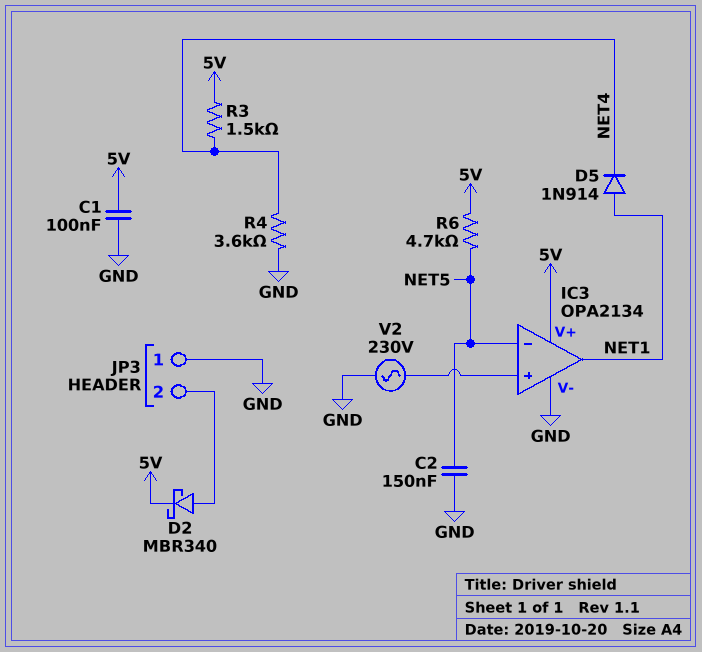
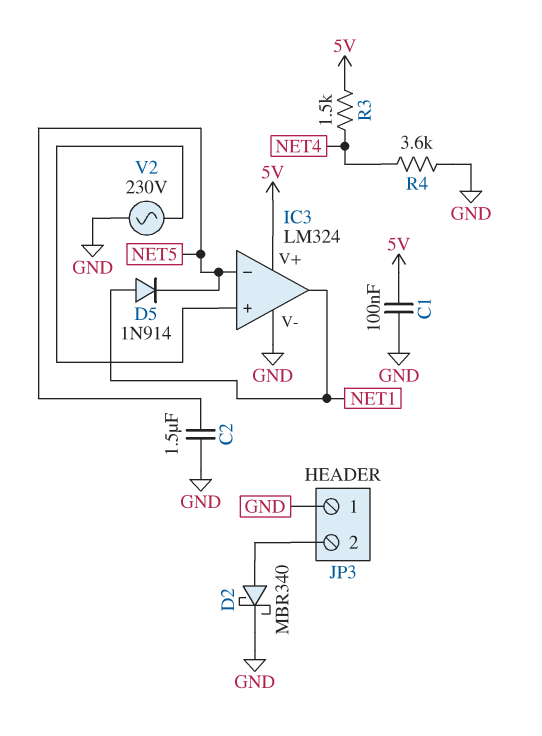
C2: 150nF (GND, NET5) -> 1.5uF (GND, NET5)
D2: schottky MBR340 (A JP3/2, K 5V) -> schottky MBR340 (A JP3/2, K GND)
D5: diode 1N914 (A NET1, K NET4) -> diode 1N914 (A NET1, K NET5)
IC3: OPA2134 -> LM324
R6: 4.7k (5V, NET5) -> none

